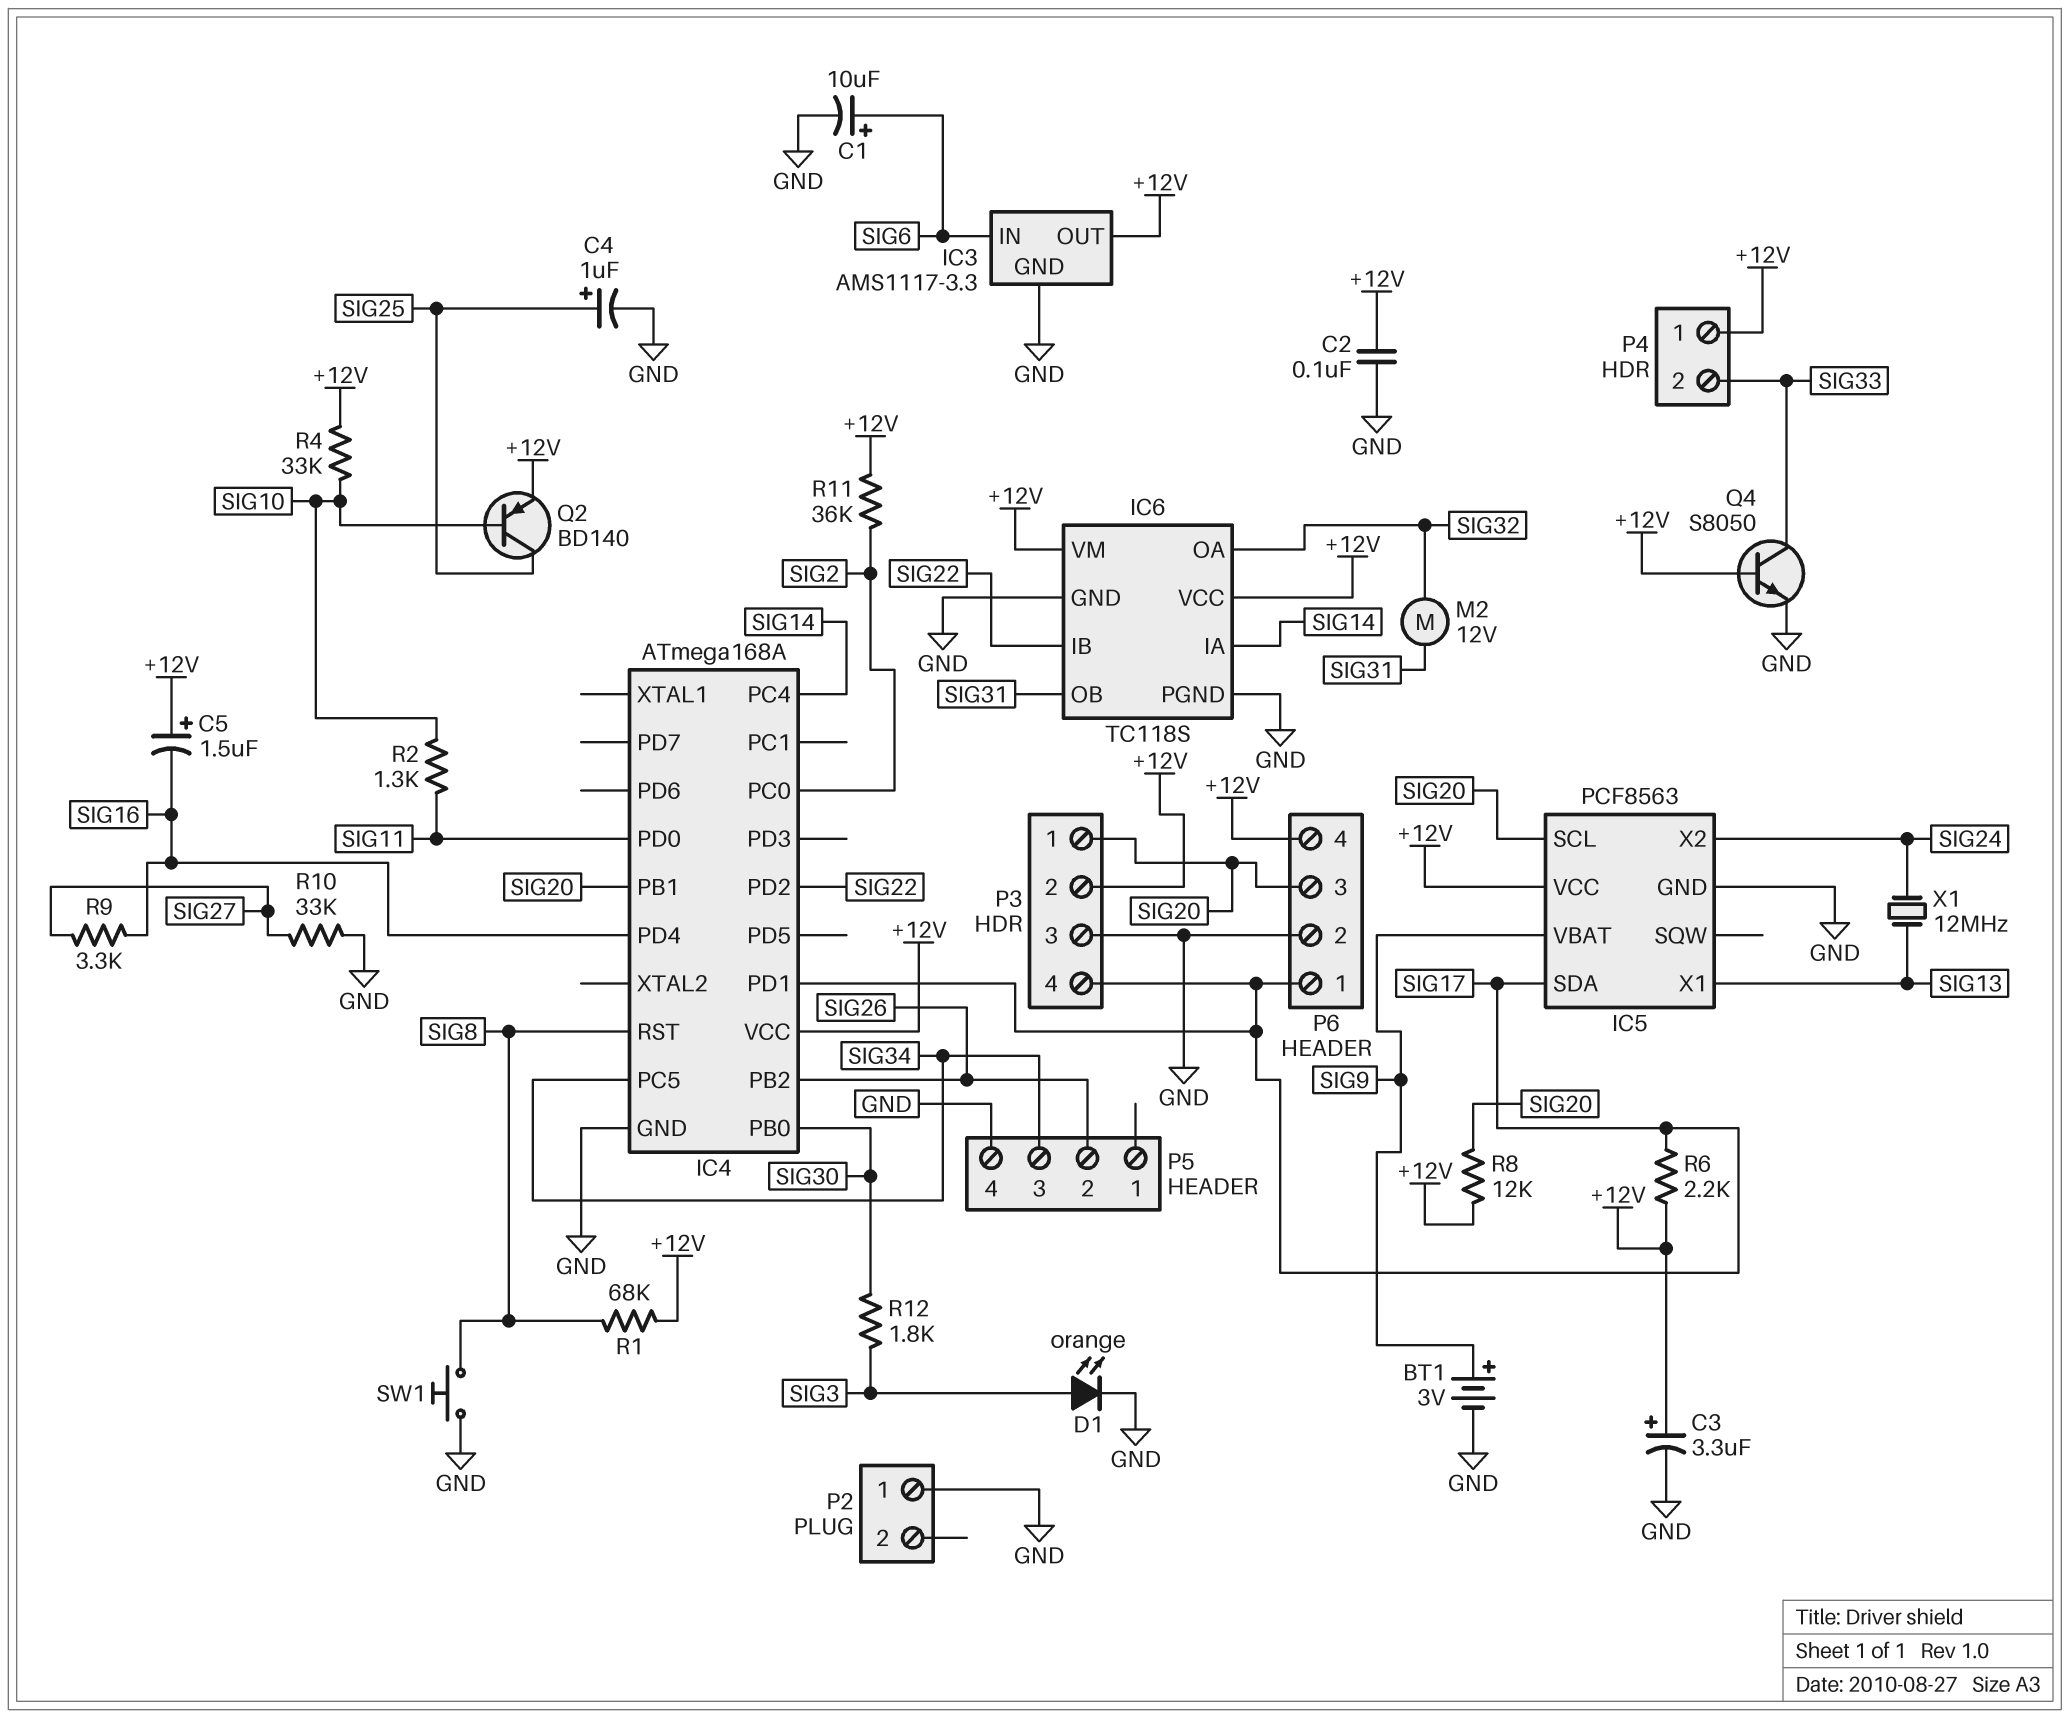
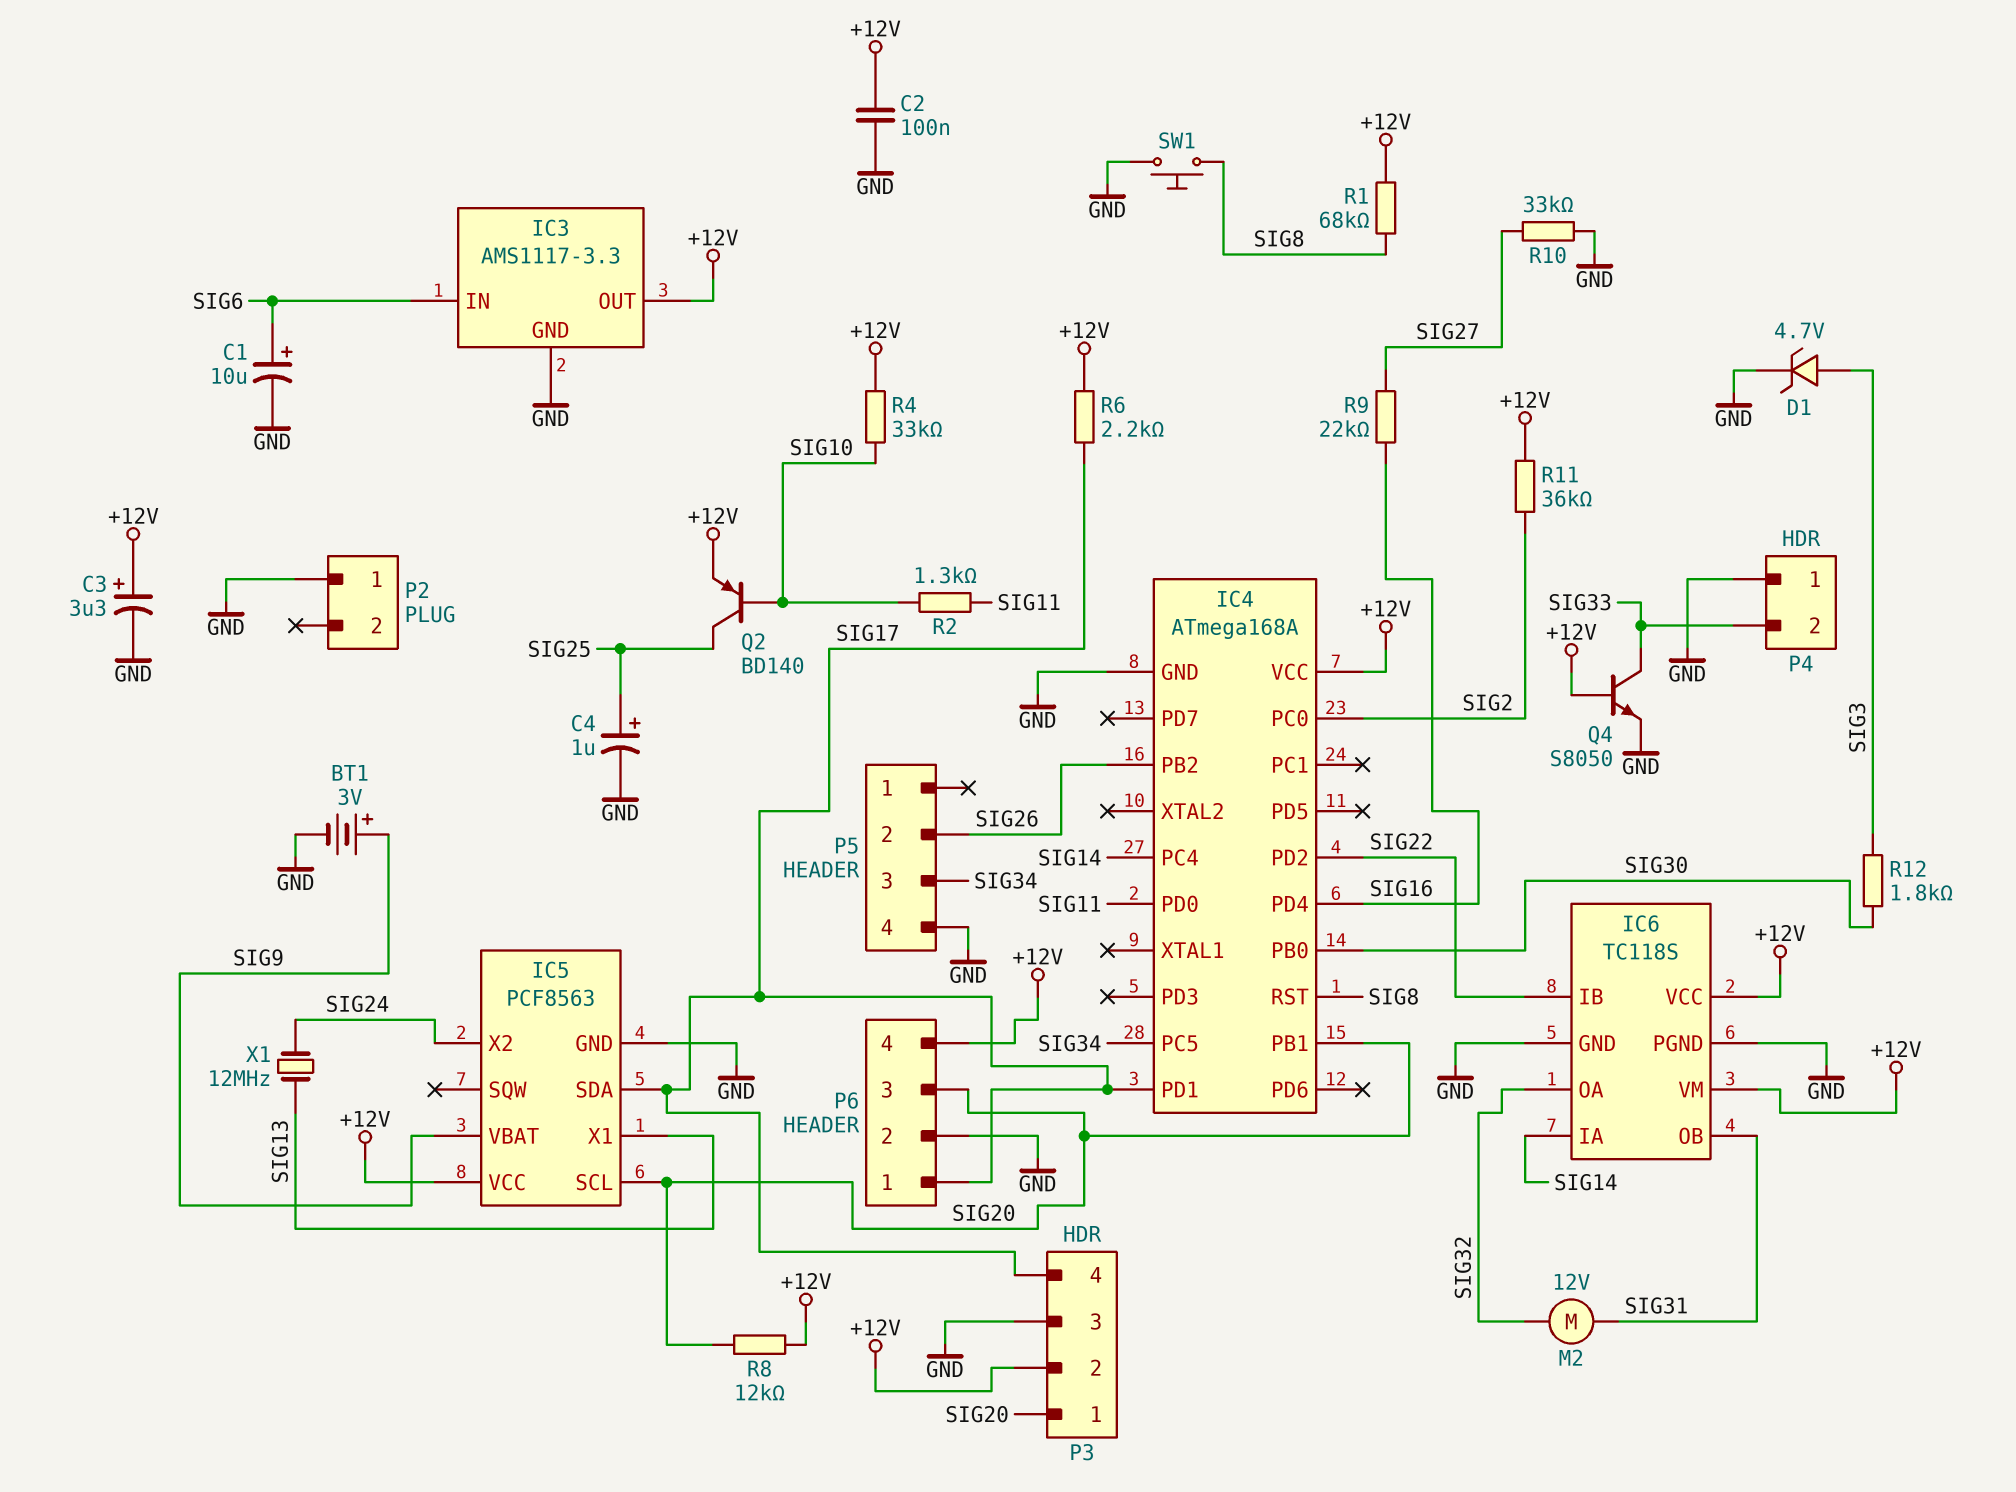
C5: 1.5uF (plus +12V, minus SIG16) -> none
D1: LED orange (A SIG3, K GND) -> zener 4.7V (A SIG3, K GND)
P4 pin 1: +12V -> GND
R9: 3.3k (SIG16, SIG27) -> 22k (SIG16, SIG27)

